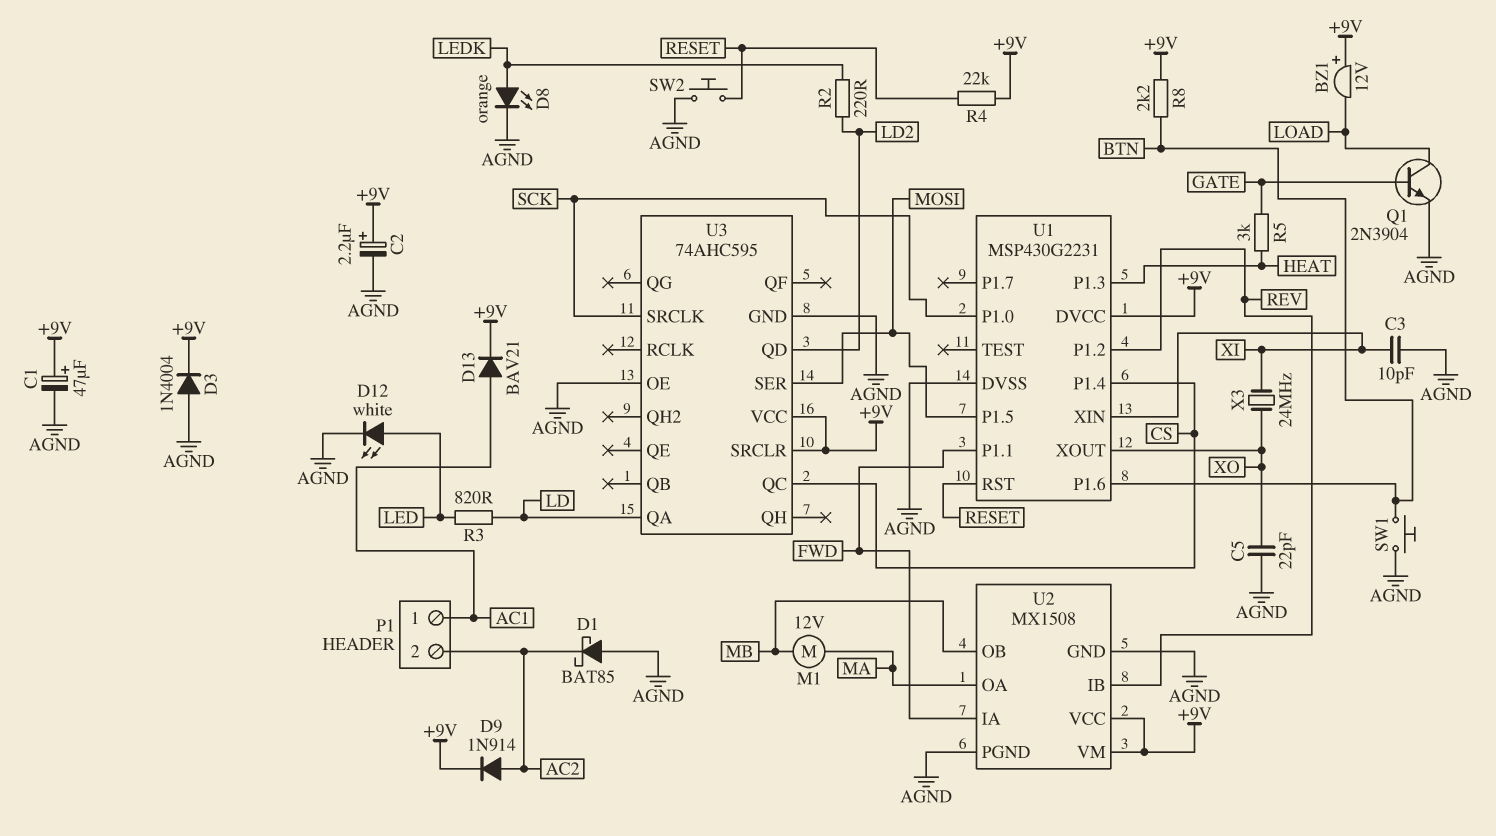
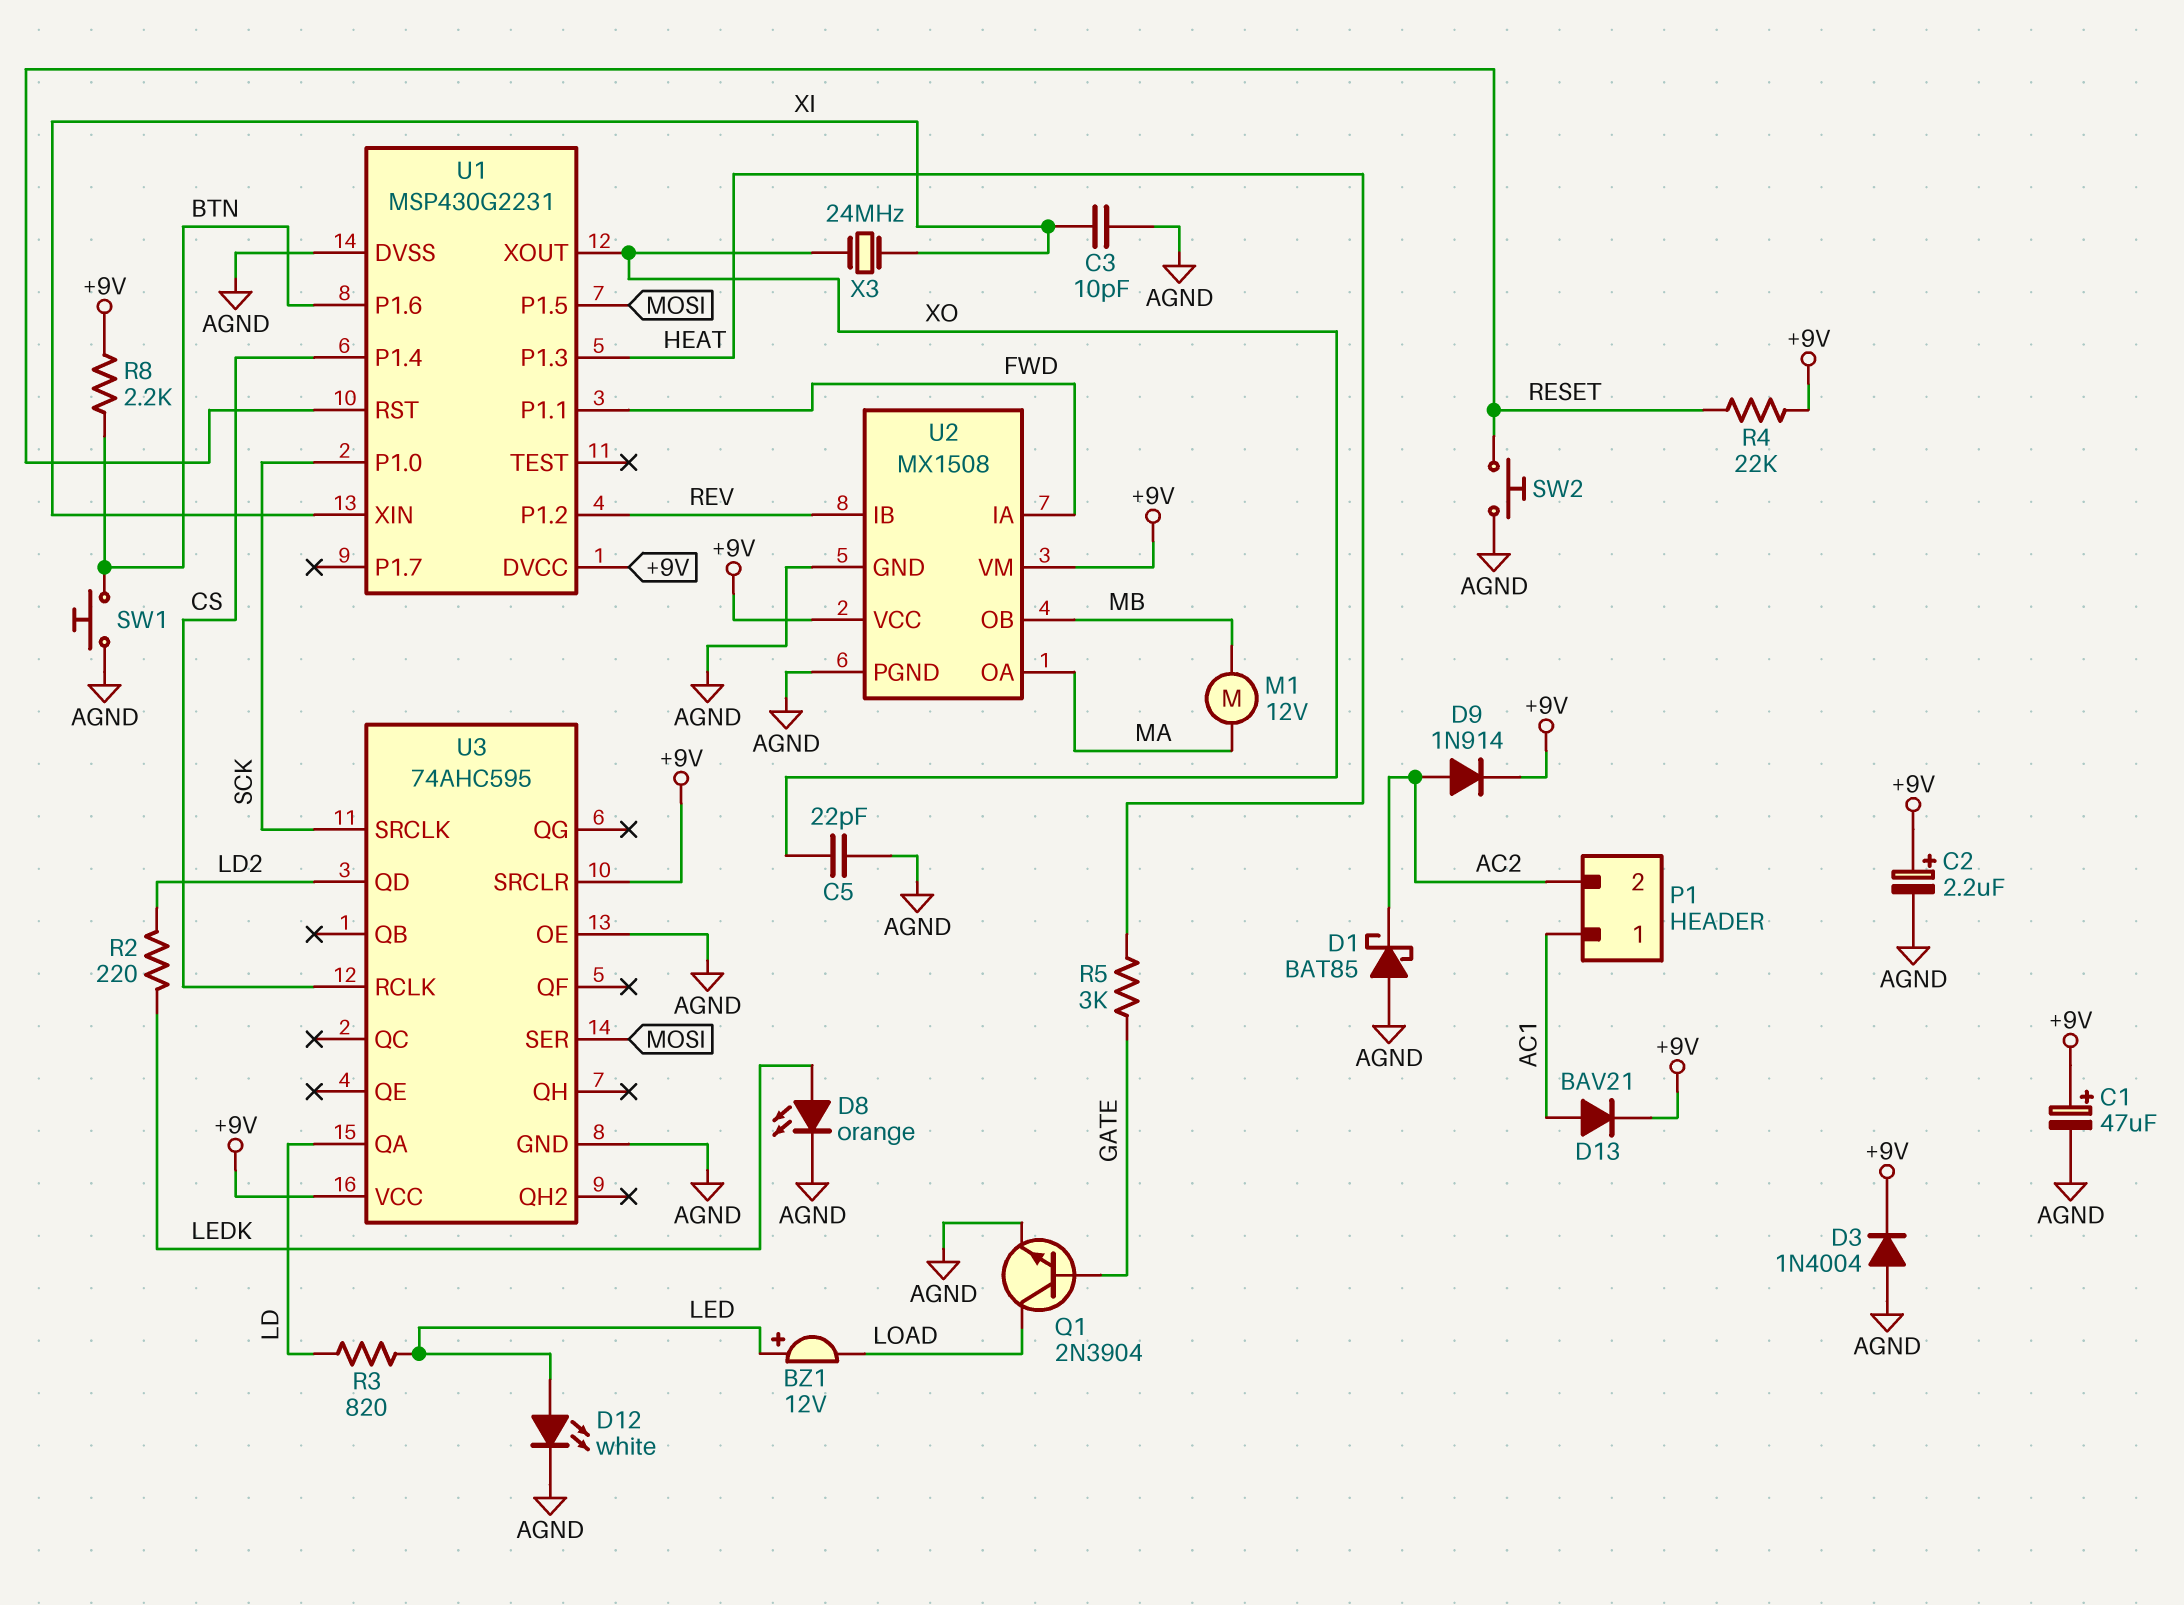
BZ1: buzzer 12V (plus +9V, minus LOAD) -> buzzer 12V (plus LED, minus LOAD)
U3 pin QC: CS -> none
U3 pin RCLK: none -> CS

